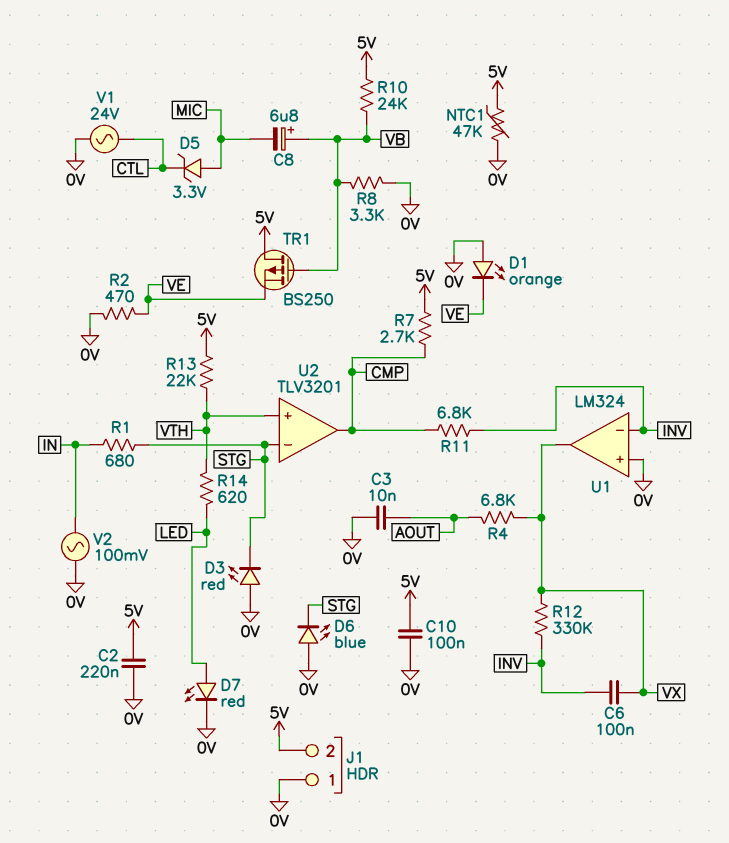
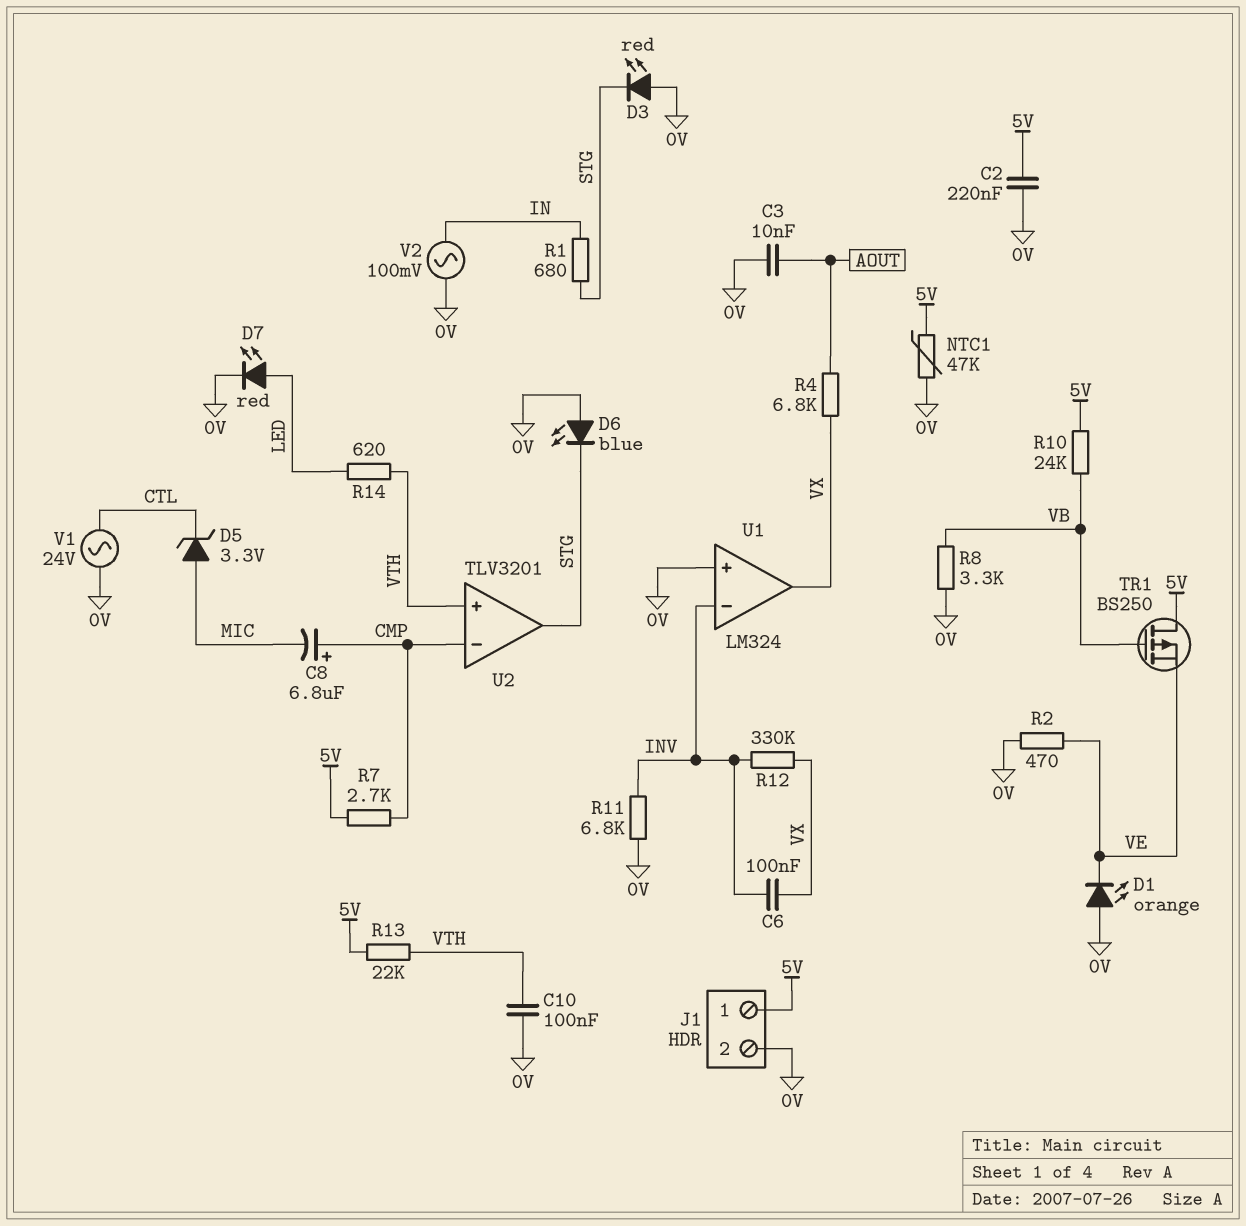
C8: 6.8uF (plus VB, minus MIC) -> 6.8uF (plus CMP, minus MIC)
C10: 100nF (0V, 5V) -> 100nF (0V, VTH)
J1 pin 1: 0V -> 5V
J1 pin 2: 5V -> 0V
R11: 6.8k (CMP, INV) -> 6.8k (0V, INV)
U2 pin in-: STG -> CMP
U2 pin out: CMP -> STG

